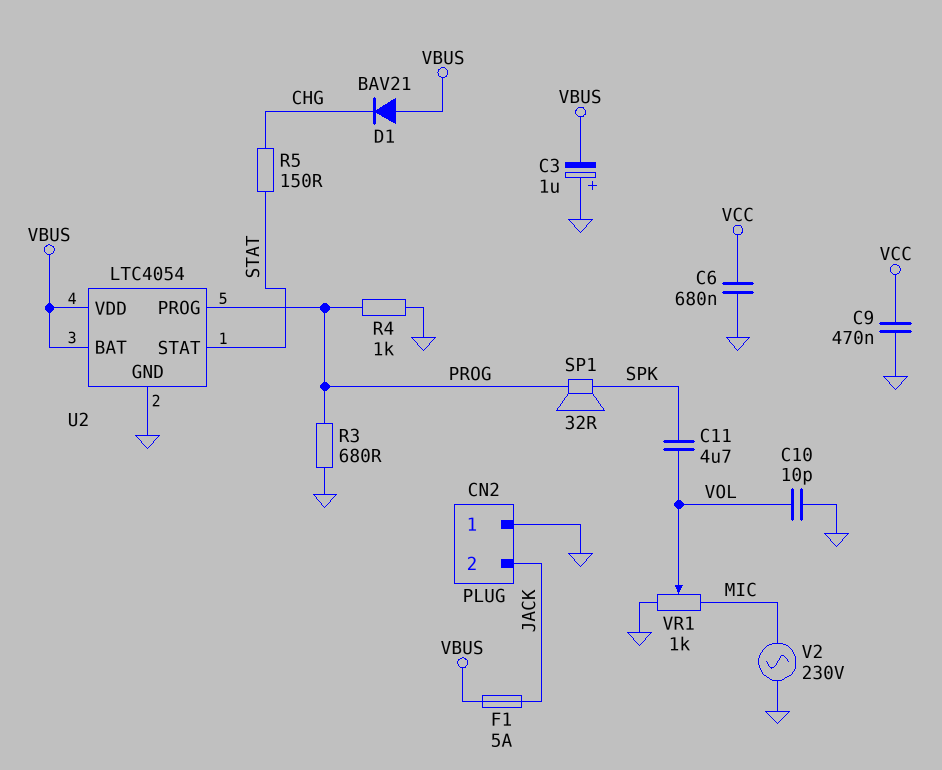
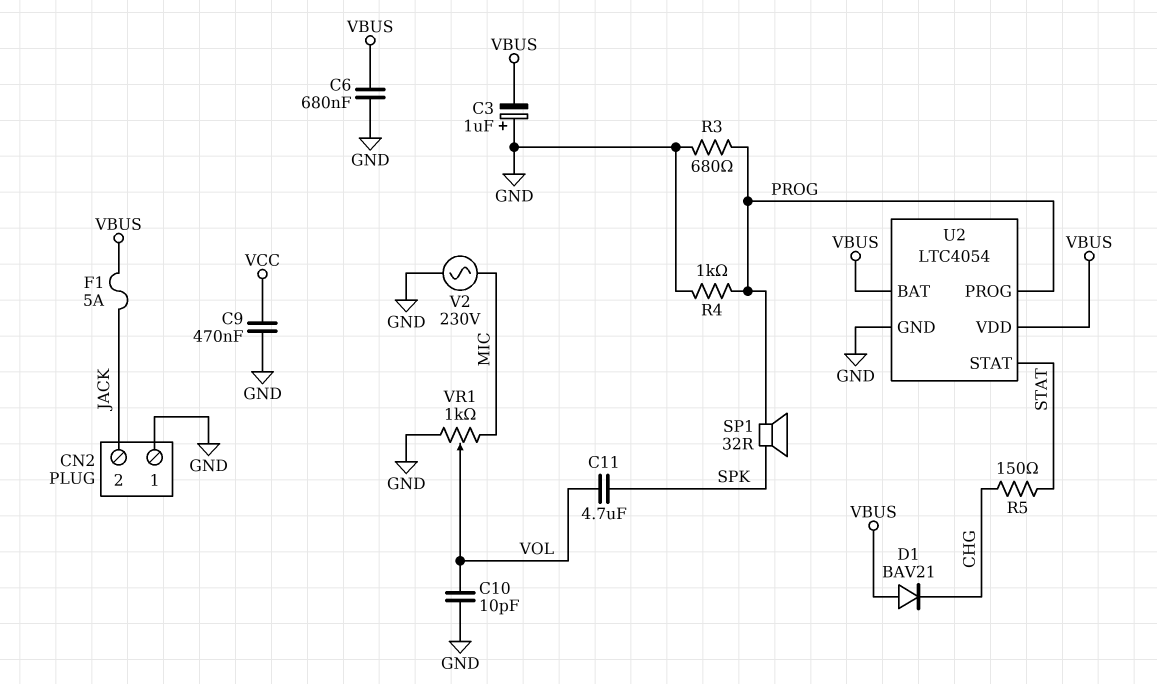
C6: 680nF (GND, VCC) -> 680nF (GND, VBUS)

